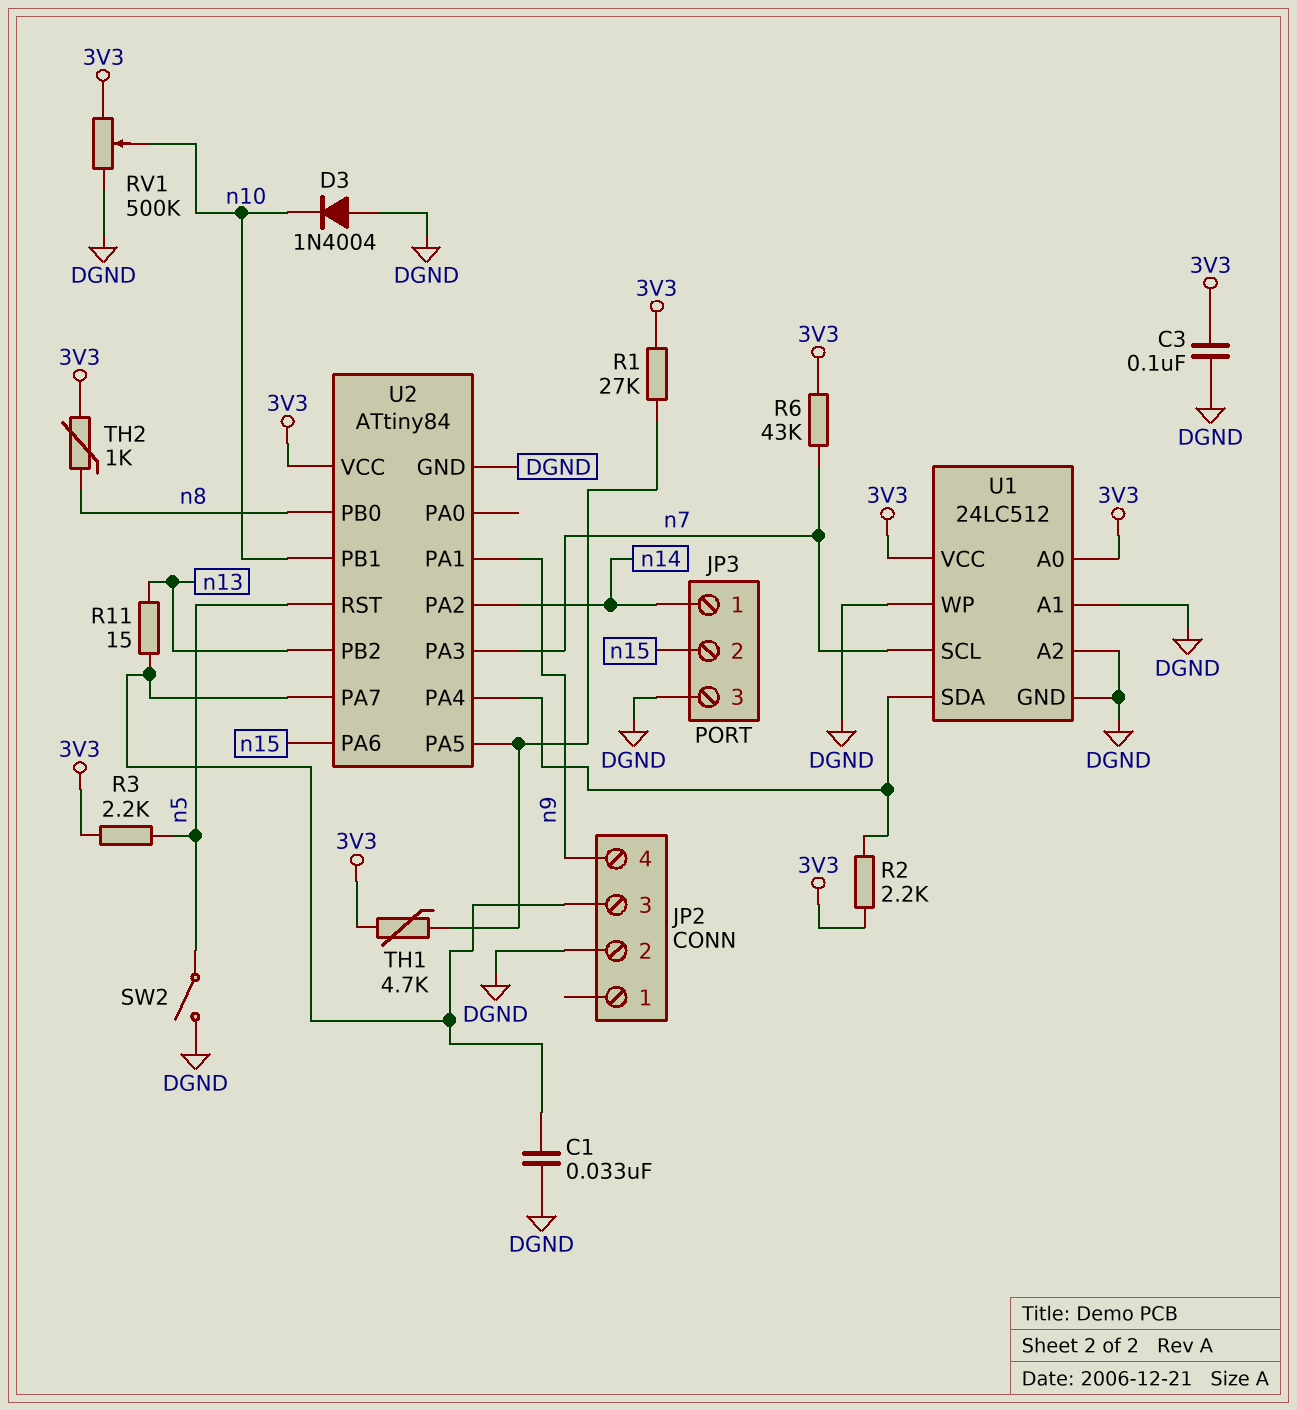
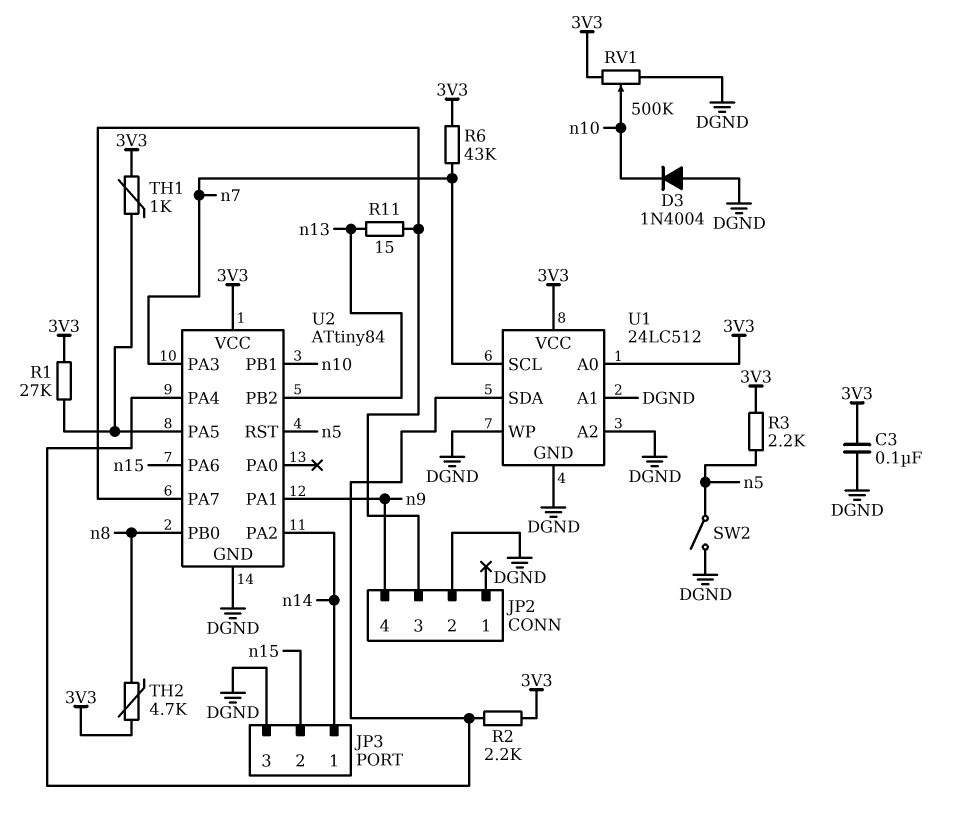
C1: 33nF (DGND, JP2/3) -> none
TH1: 4.7k (3V3, U2/PA5) -> 1k (3V3, U2/PA5)
TH2: 1k (3V3, n8) -> 4.7k (3V3, n8)

